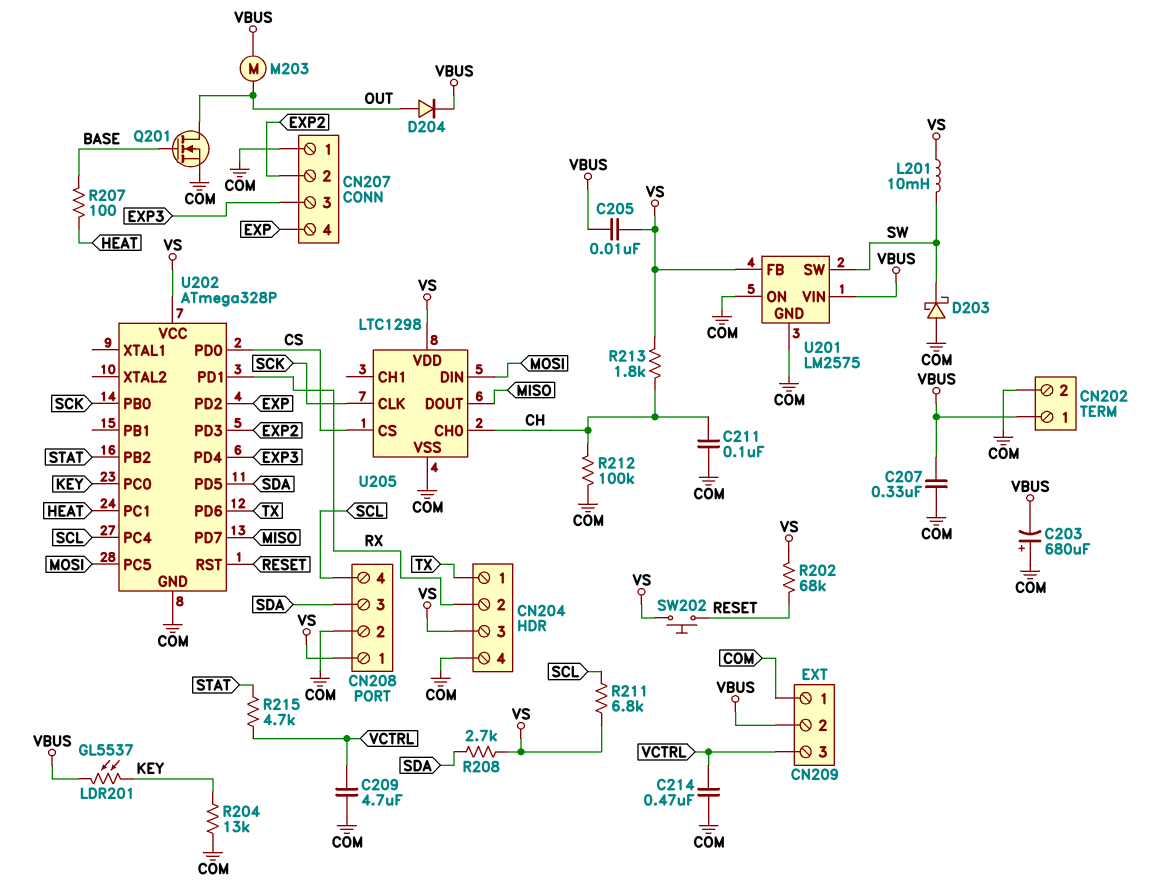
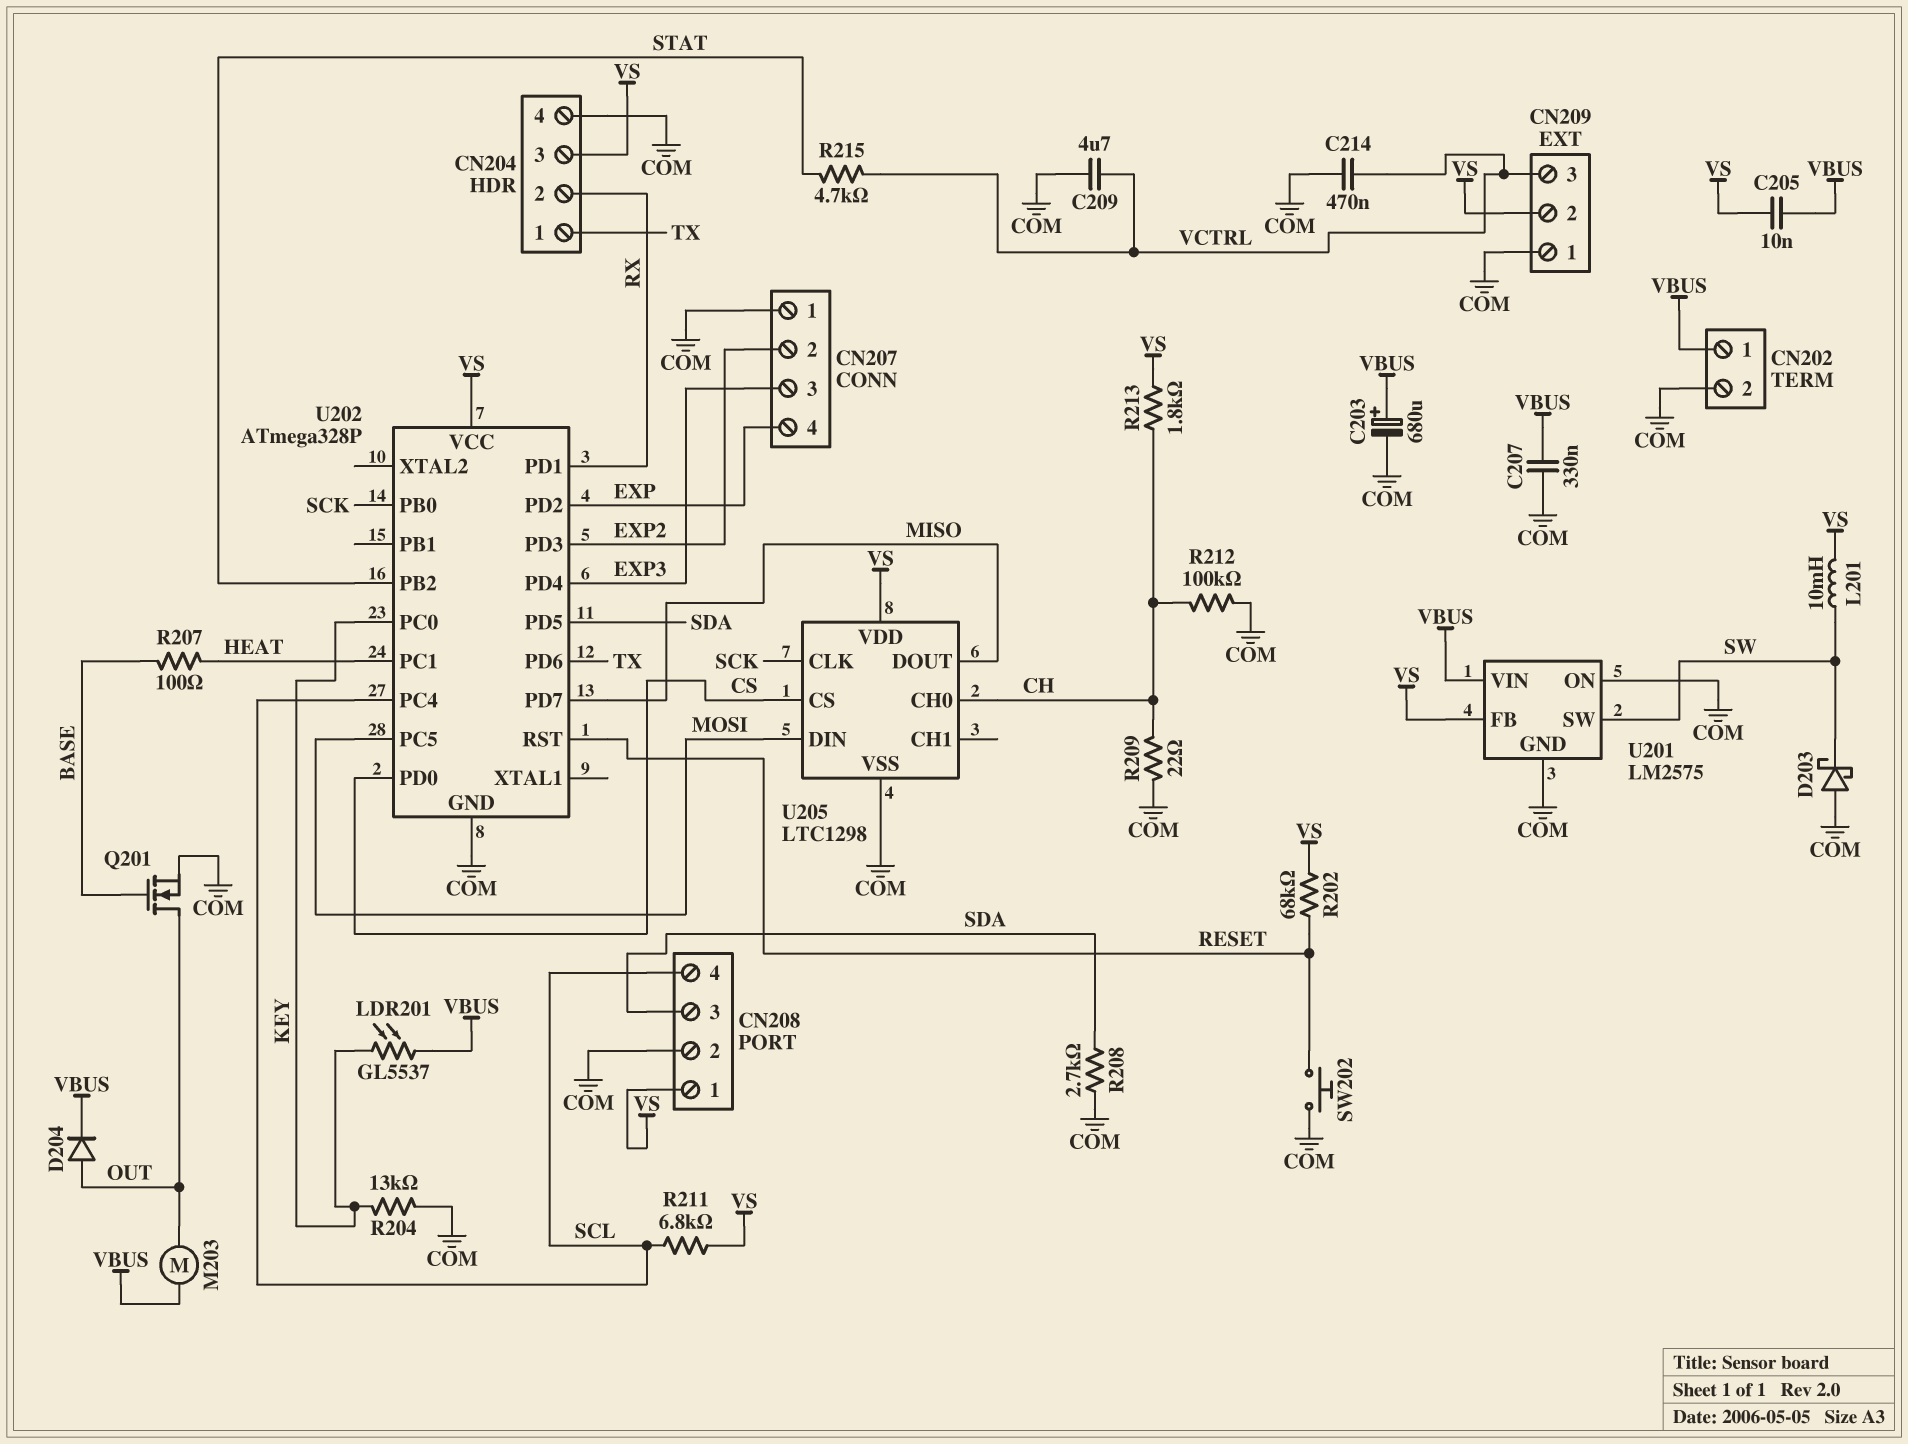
C203: 680uF (plus COM, minus VBUS) -> 680uF (plus VBUS, minus COM)
C211: 100nF (CH, COM) -> none
CN209 pin 2: VBUS -> VS
R208: 2.7k (SDA, VS) -> 2.7k (COM, SDA)
R209: none -> 22 (CH, COM)
SW202: button (RESET, VS) -> button (COM, RESET)

